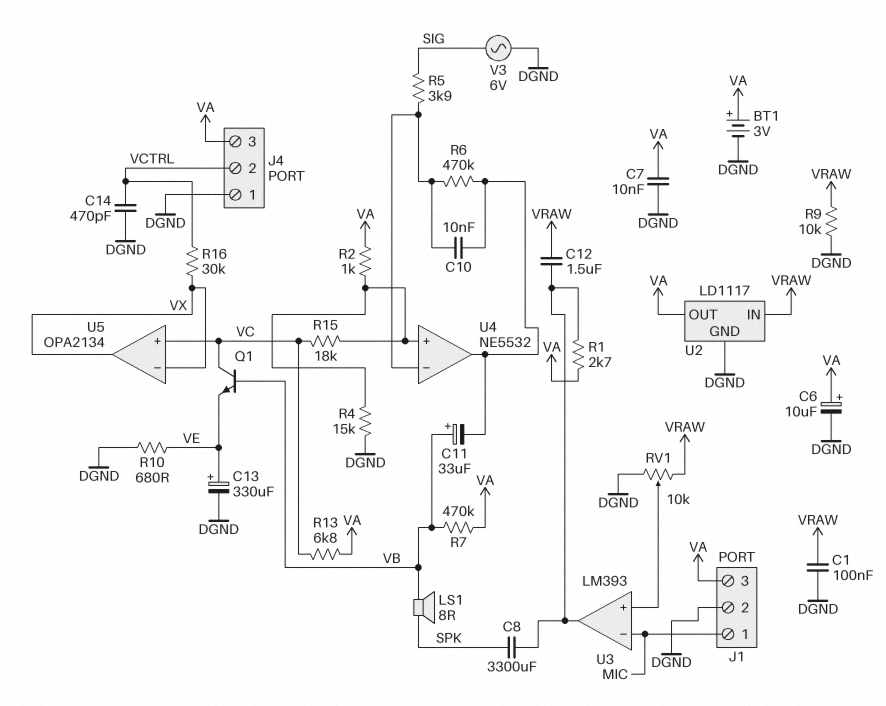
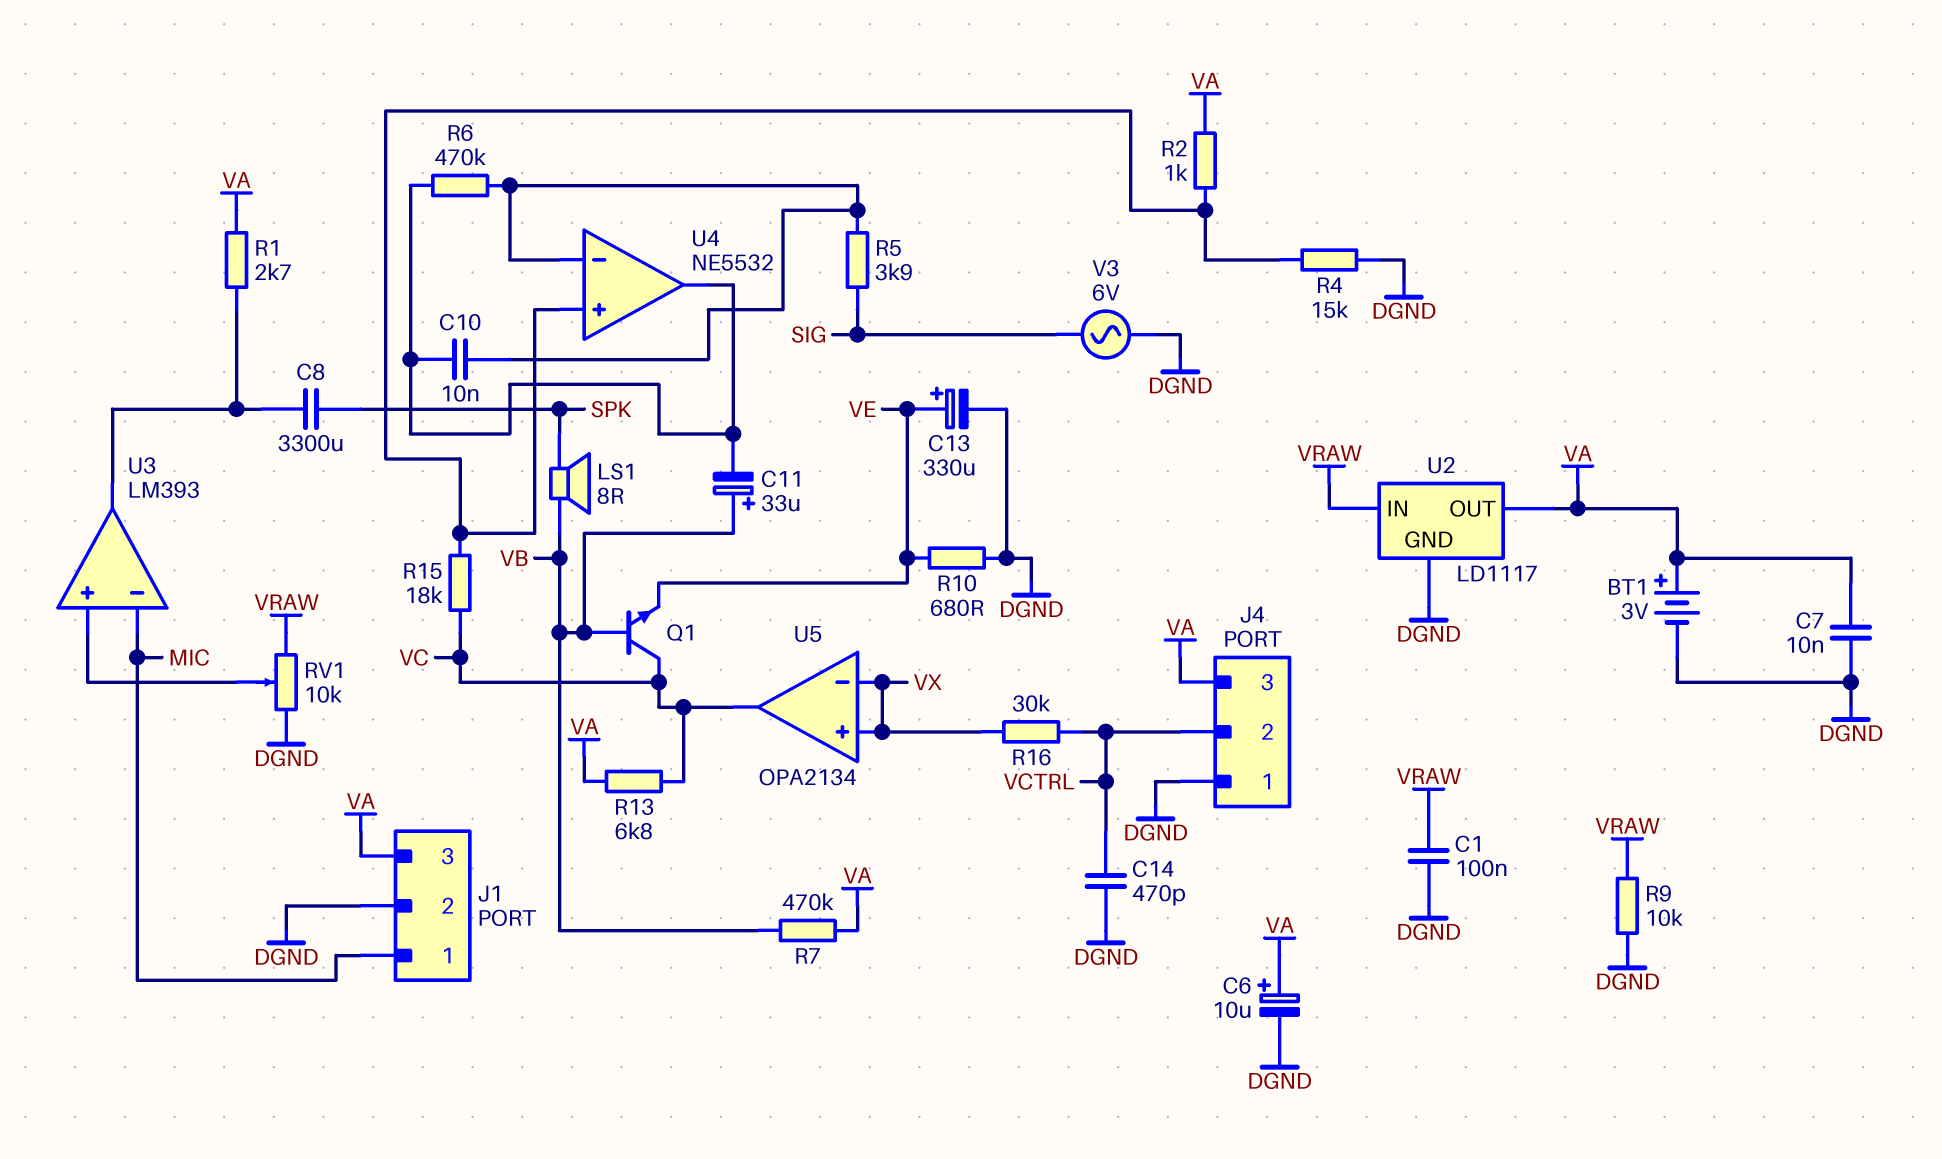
C12: 1.5uF (U3/out, VRAW) -> none
U5 pin in+: VC -> VX
U5 pin out: VX -> VC

